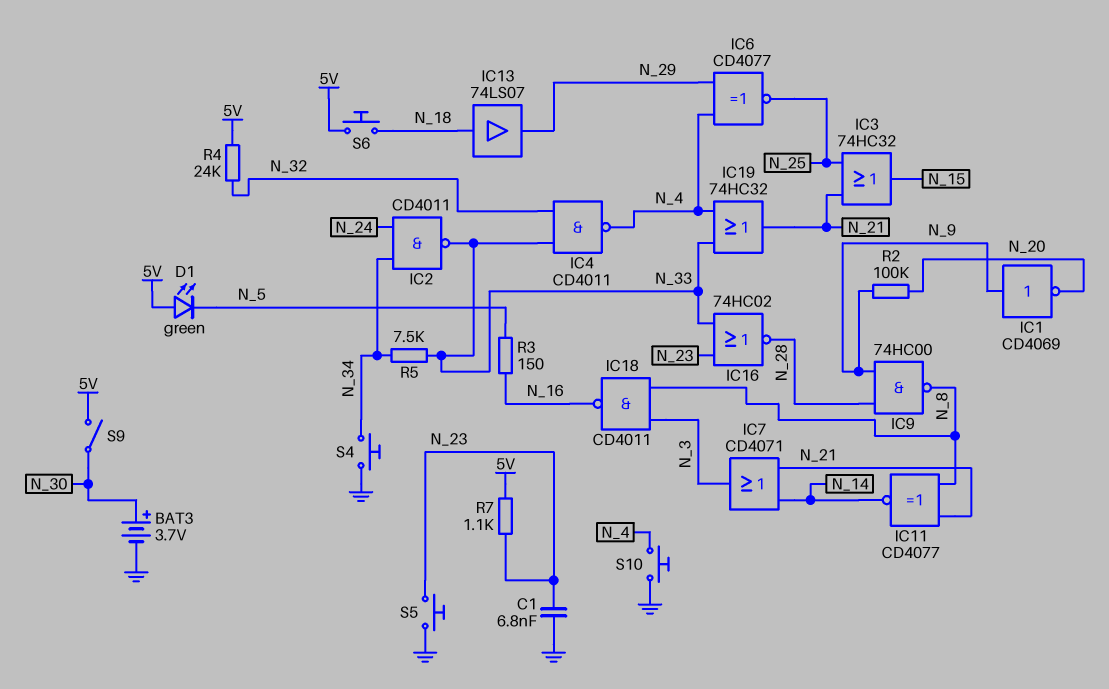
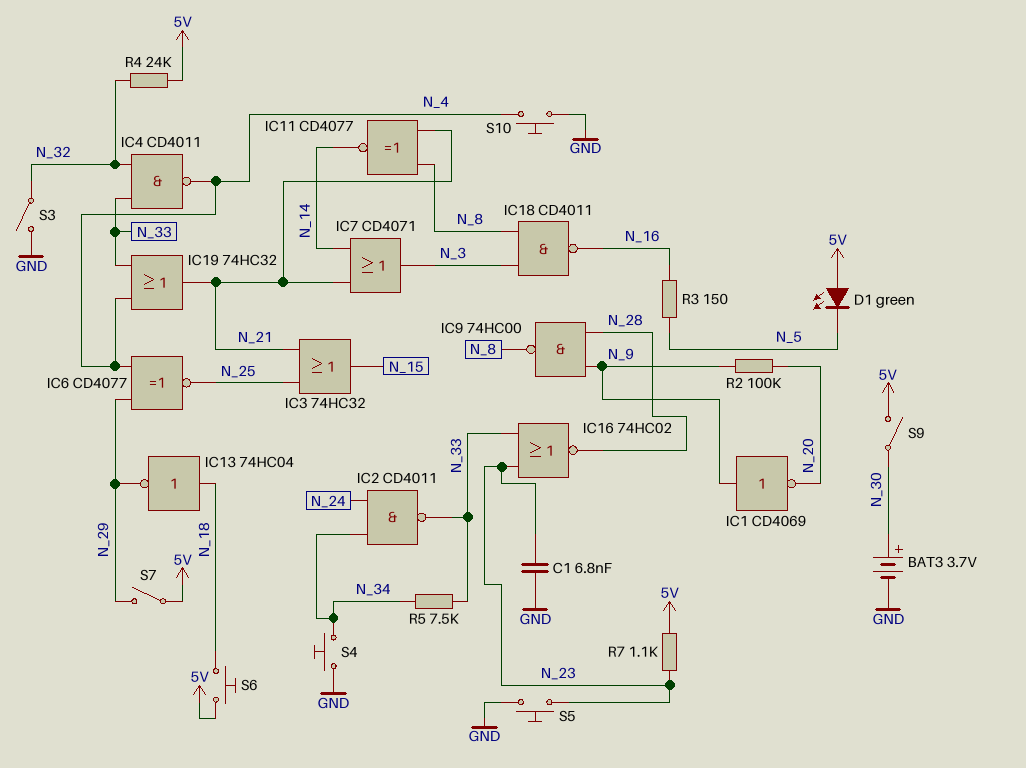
IC13: buffer 74LS07 (in N_18, out N_29) -> NOT 74HC04 (in N_18, out N_29)
S3: none -> switch (GND, N_32)
S7: none -> switch (5V, N_29)

